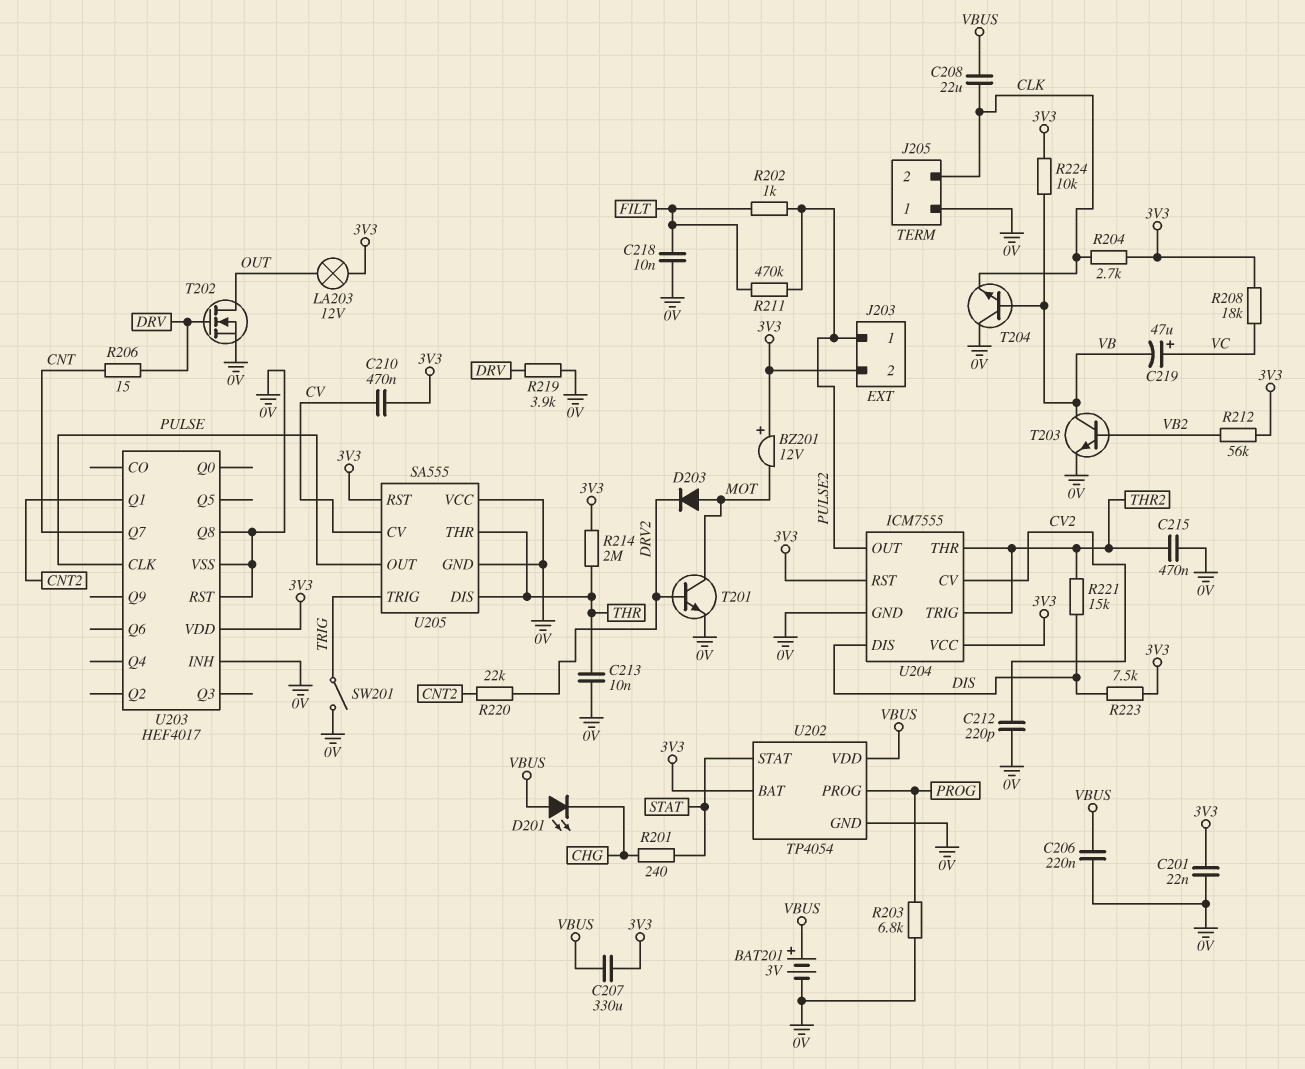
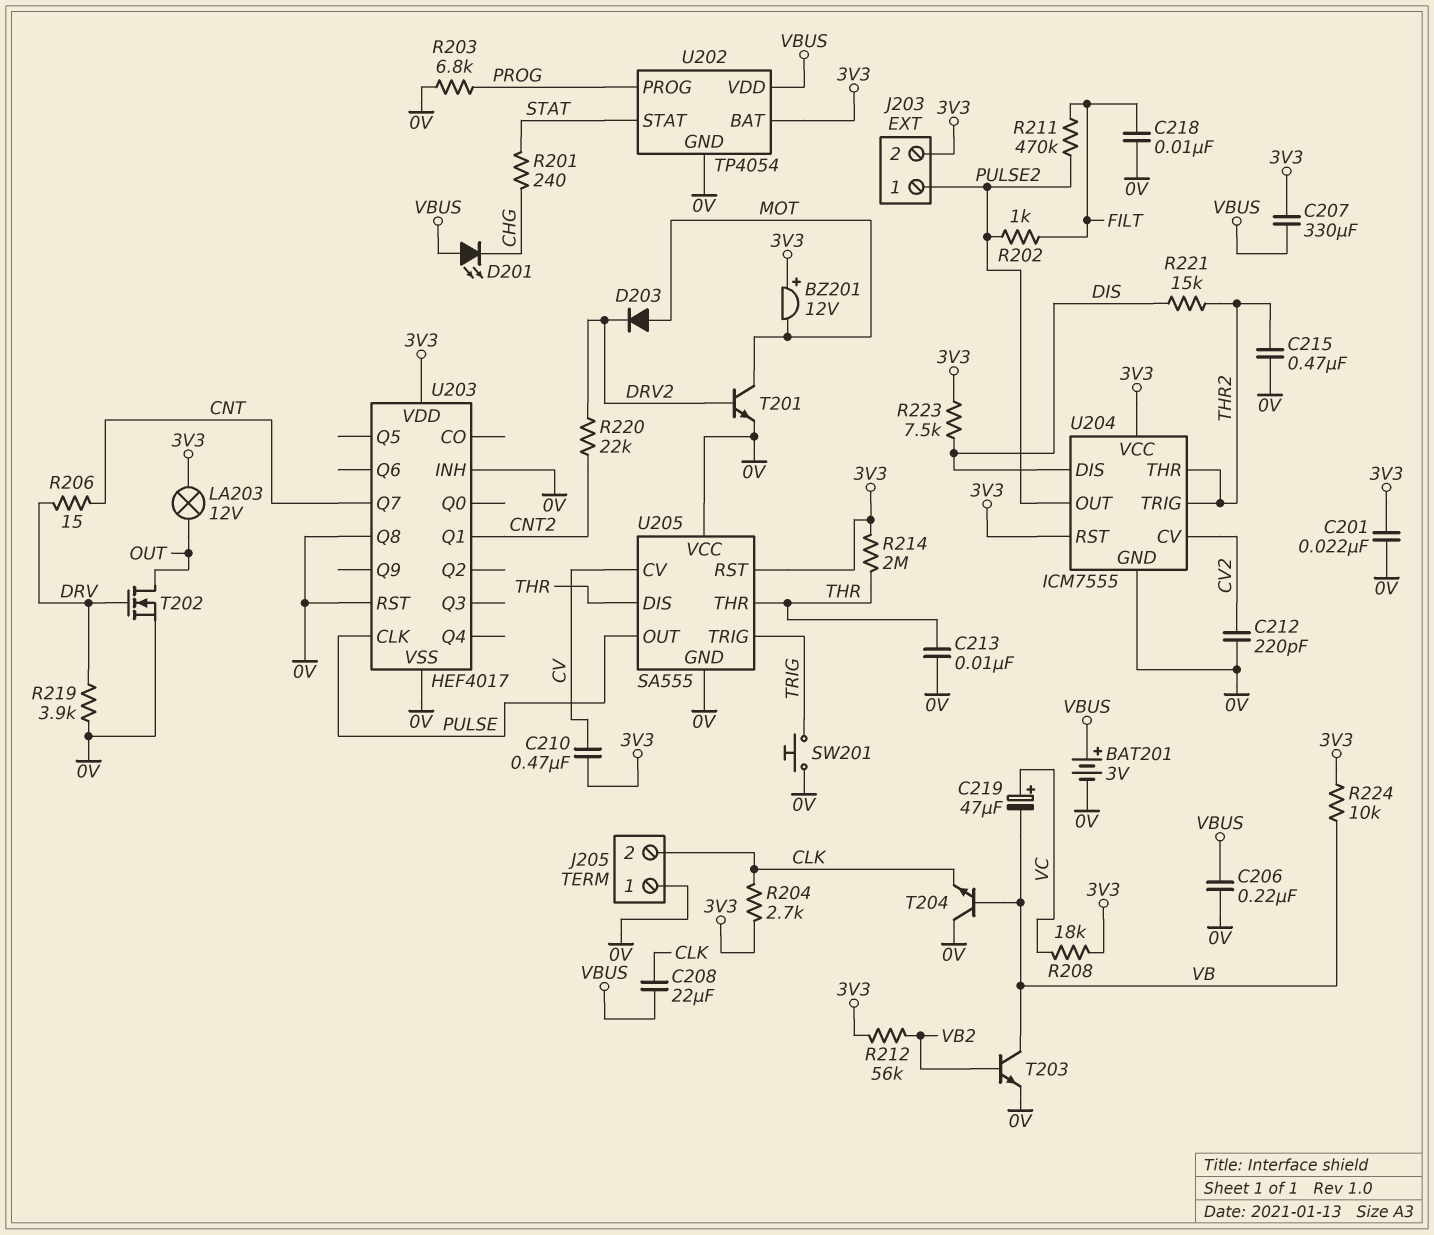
SW201: switch (0V, TRIG) -> button (0V, TRIG)

